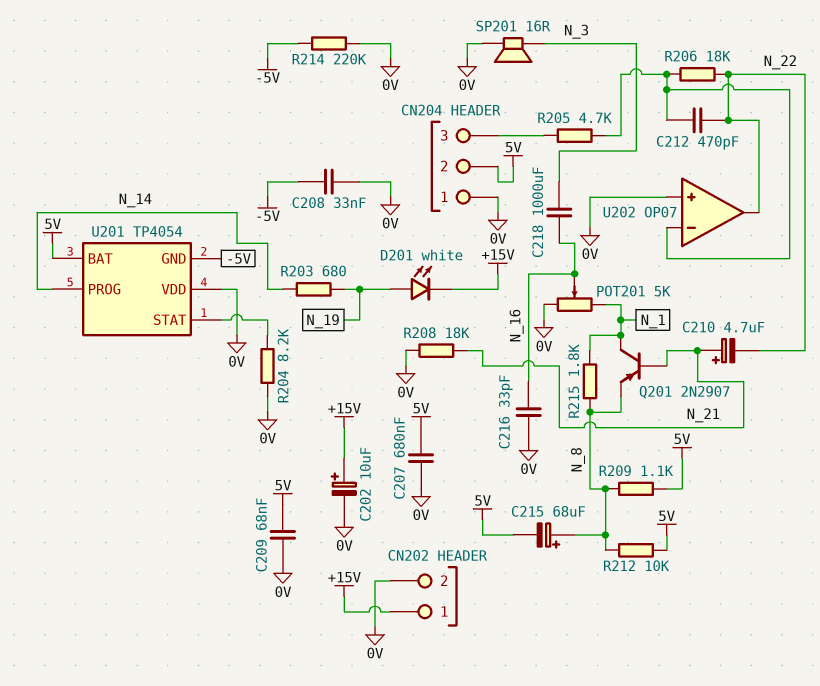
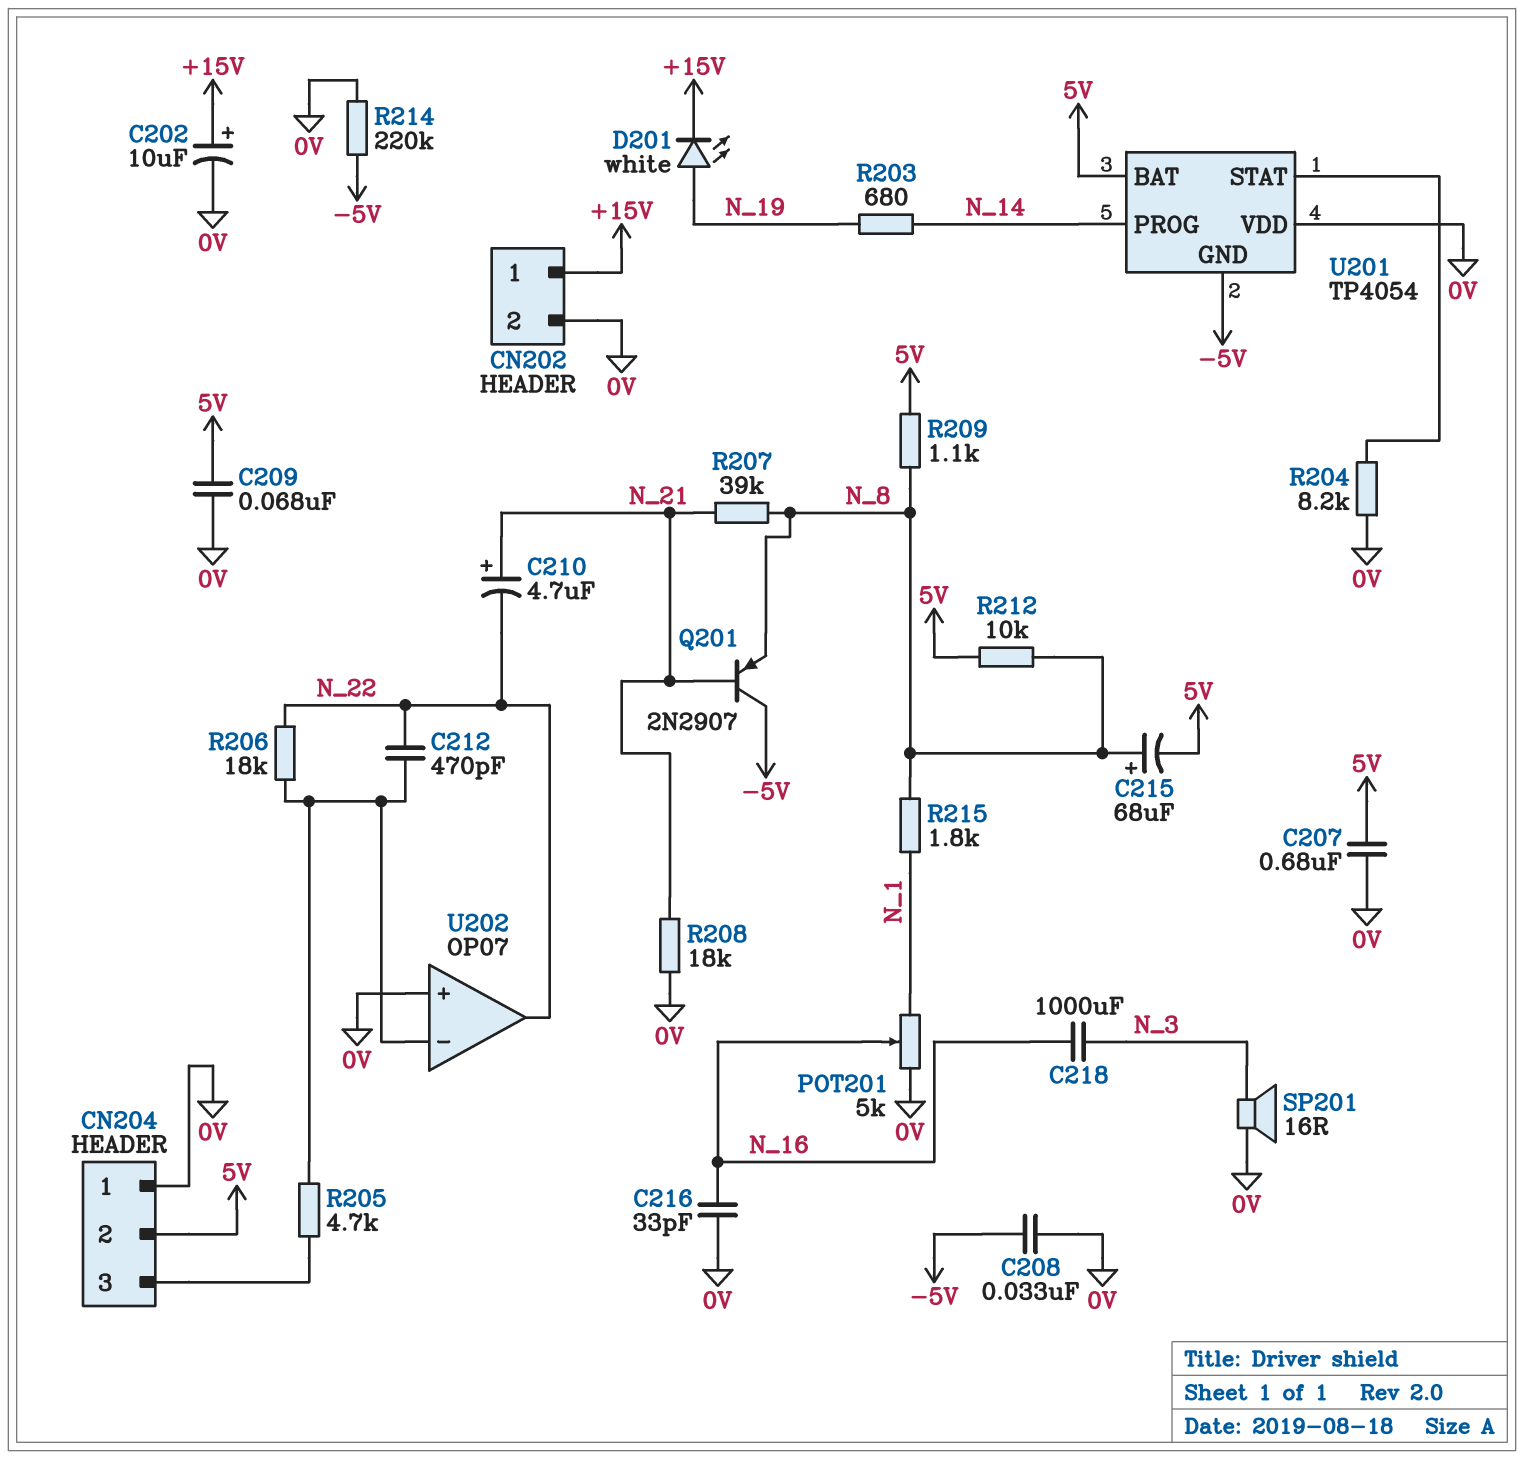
Q201: PNP 2N2907 (B N_21, C N_1, E N_8) -> PNP 2N2907 (B N_21, C -5V, E N_8)
R207: none -> 39k (N_8, N_21)

